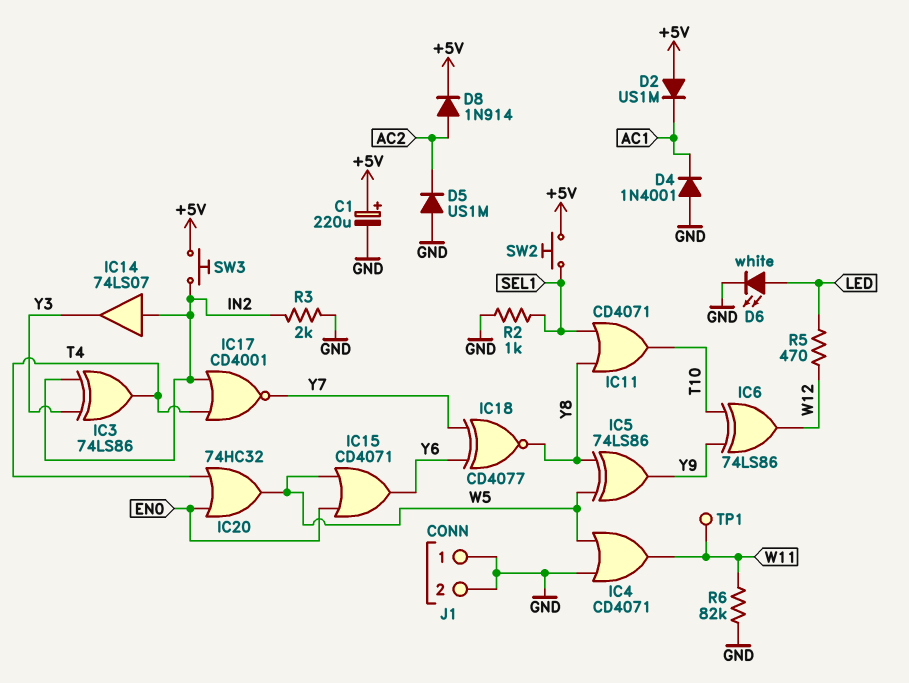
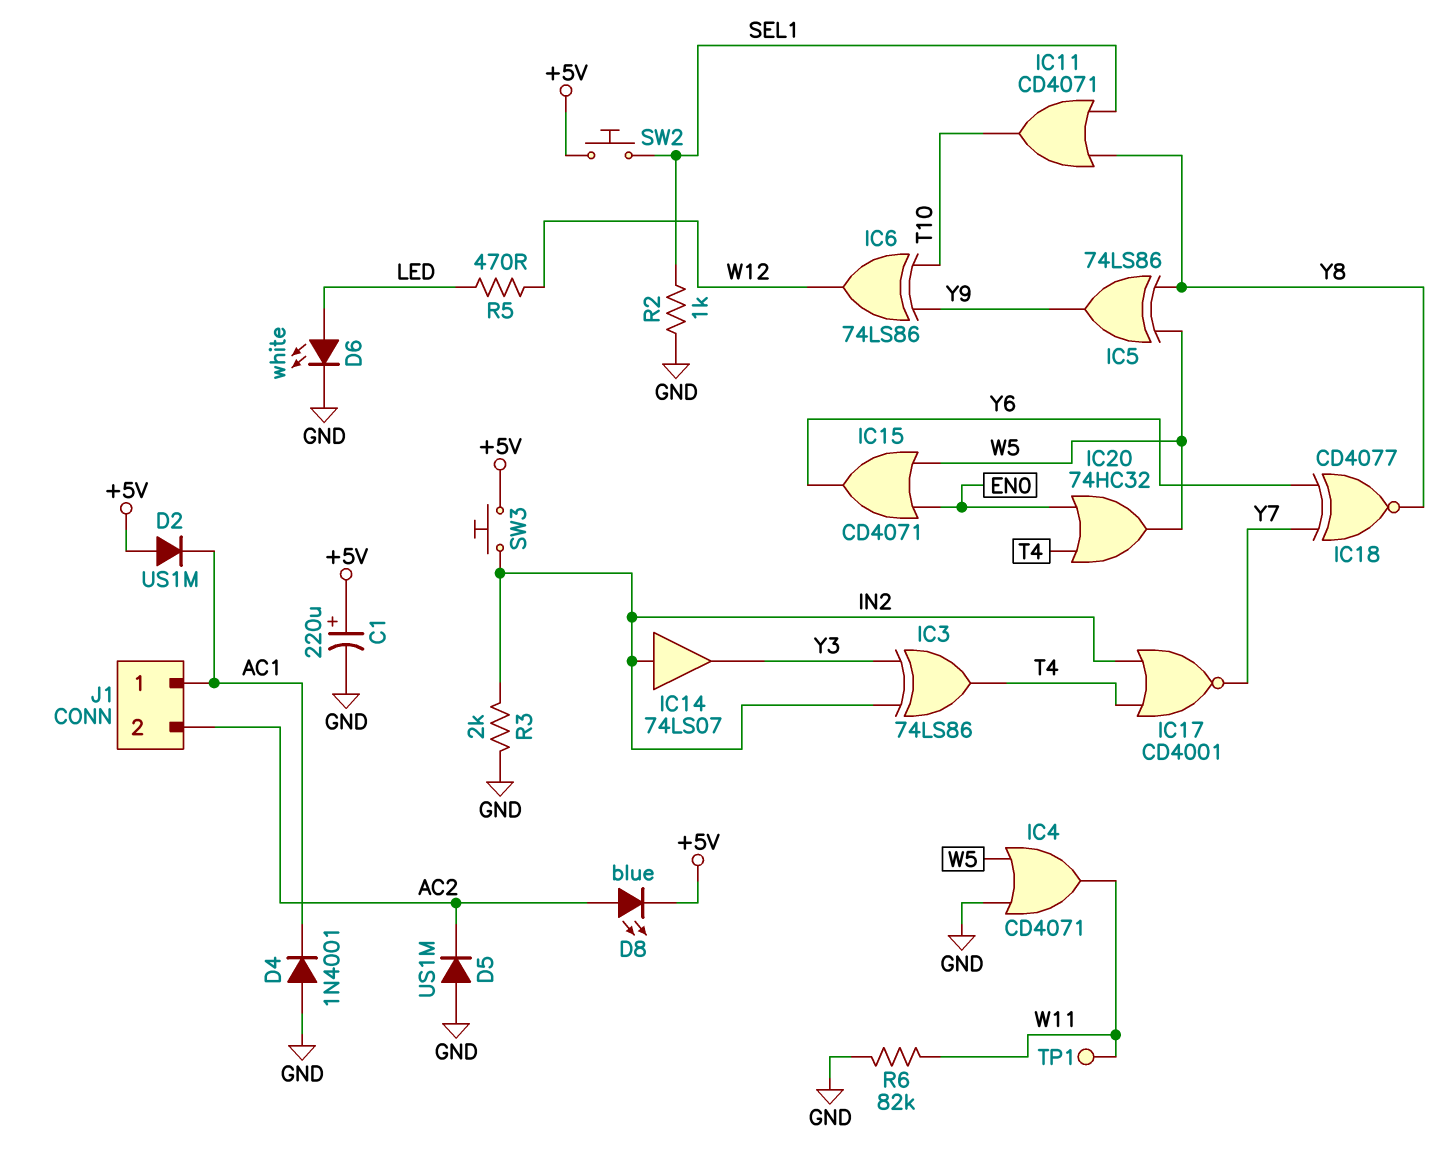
D8: diode 1N914 (A AC2, K +5V) -> LED blue (A AC2, K +5V)
J1 pin 1: GND -> AC1
J1 pin 2: GND -> AC2

